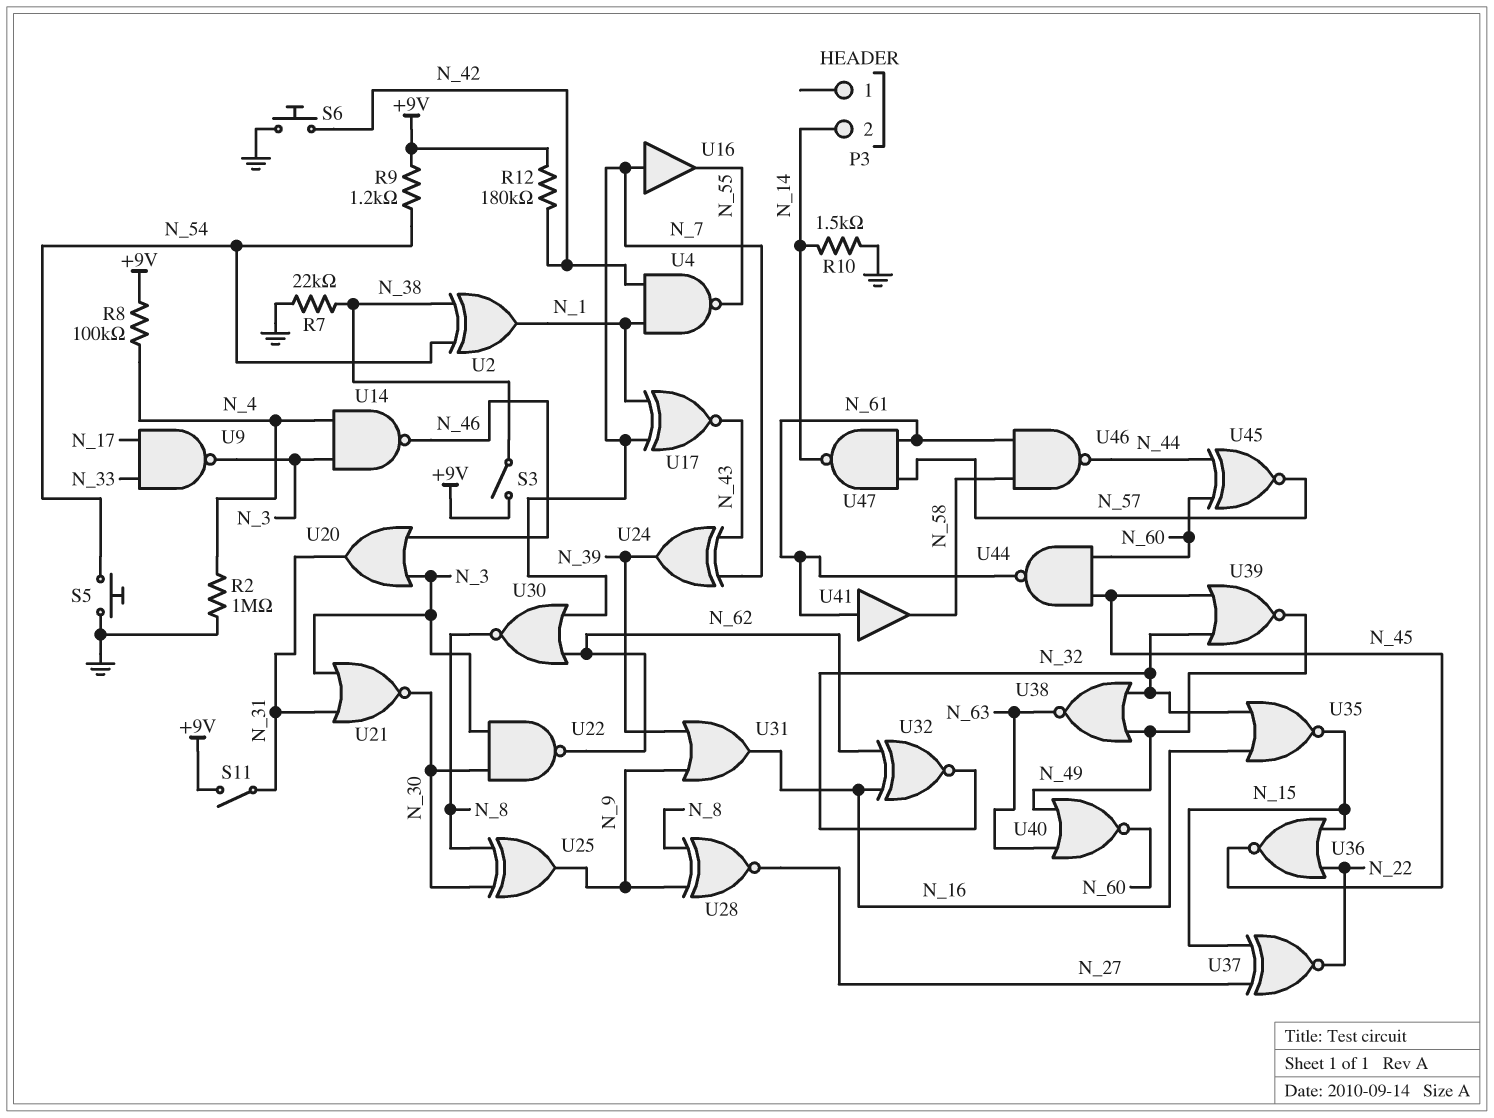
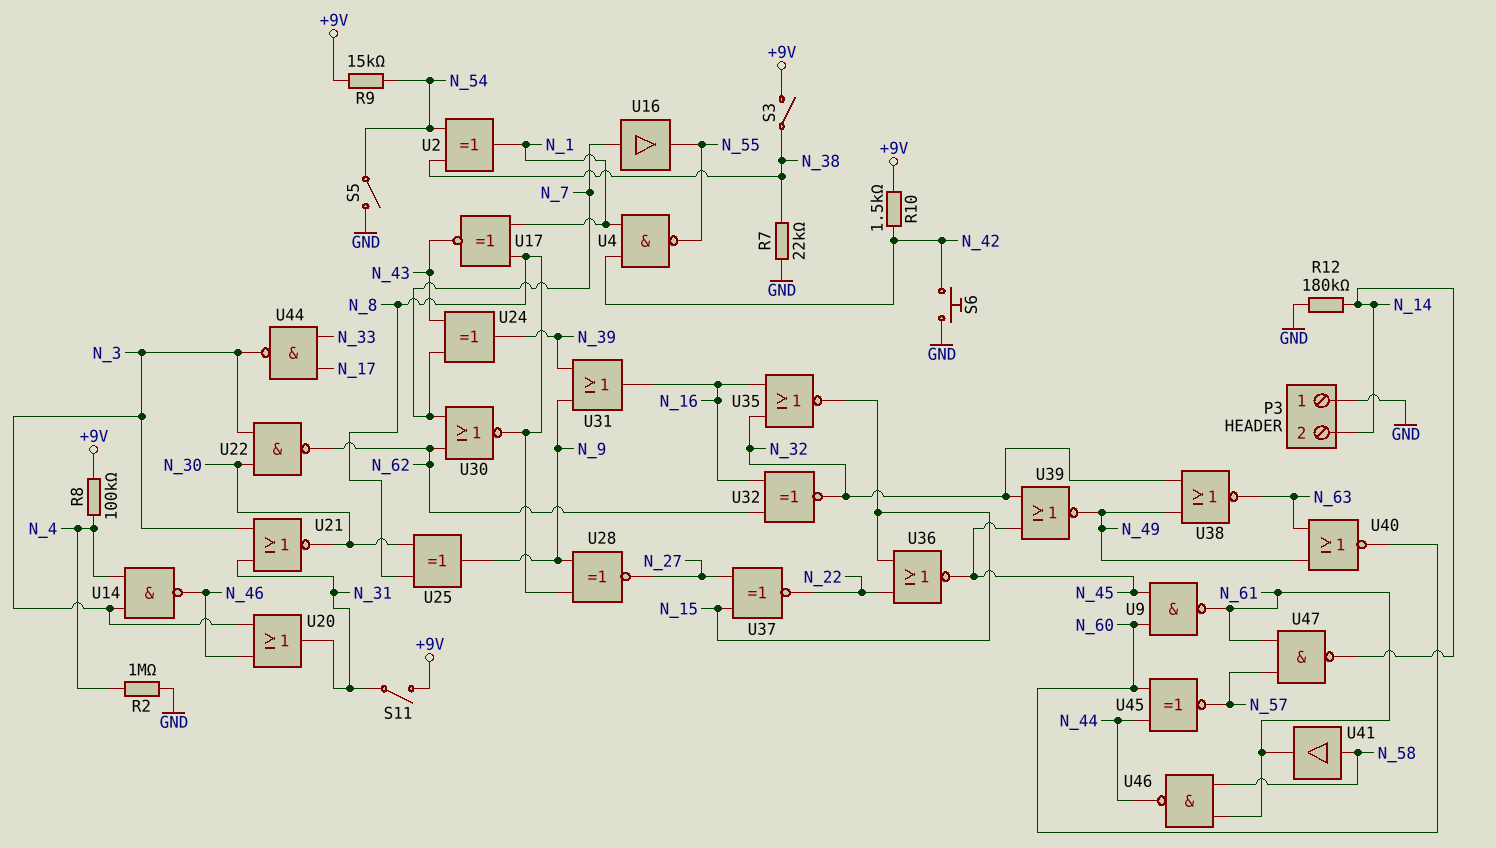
P3 pin 1: none -> GND
R9: 1.2k (+9V, N_54) -> 15k (+9V, N_54)
R10: 1.5k (GND, N_14) -> 1.5k (+9V, N_42)
R12: 180k (+9V, N_42) -> 180k (GND, N_14)
S5: button (GND, N_54) -> switch (GND, N_54)
U9: NAND (in N_17, in N_33, out N_3) -> NAND (in N_45, in N_60, out N_61)
U17: XNOR (in N_1, in N_7, out N_43) -> XNOR (in N_1, in N_8, out N_43)
U41: buffer (in N_61, out N_58) -> buffer (in N_58, out N_61)
U44: NAND (in N_45, in N_60, out N_61) -> NAND (in N_17, in N_33, out N_3)

